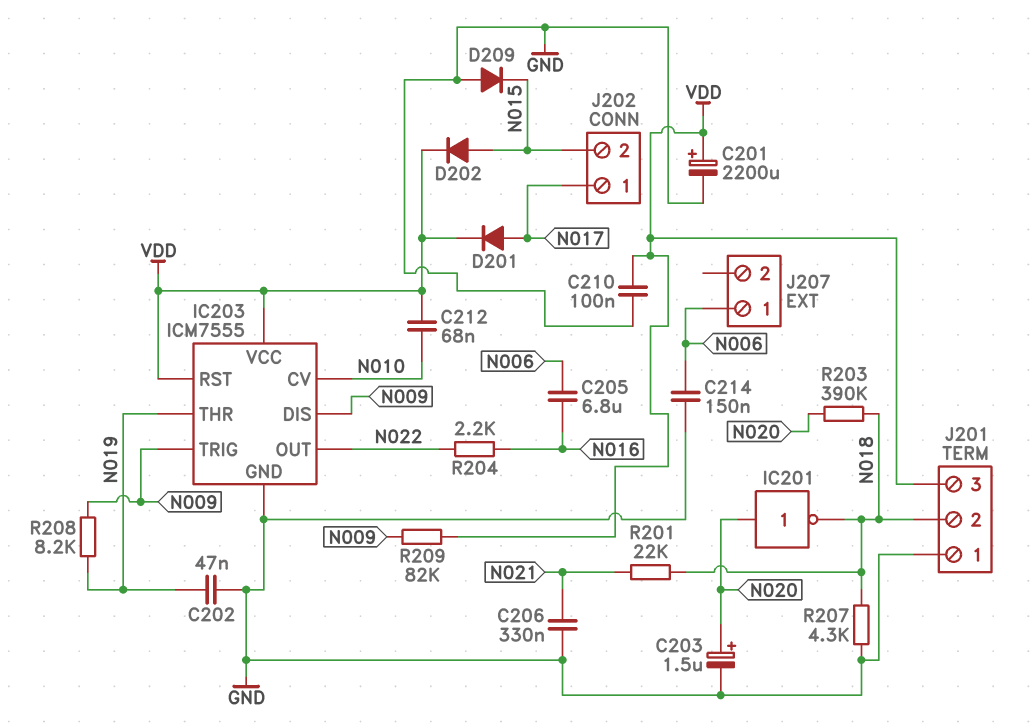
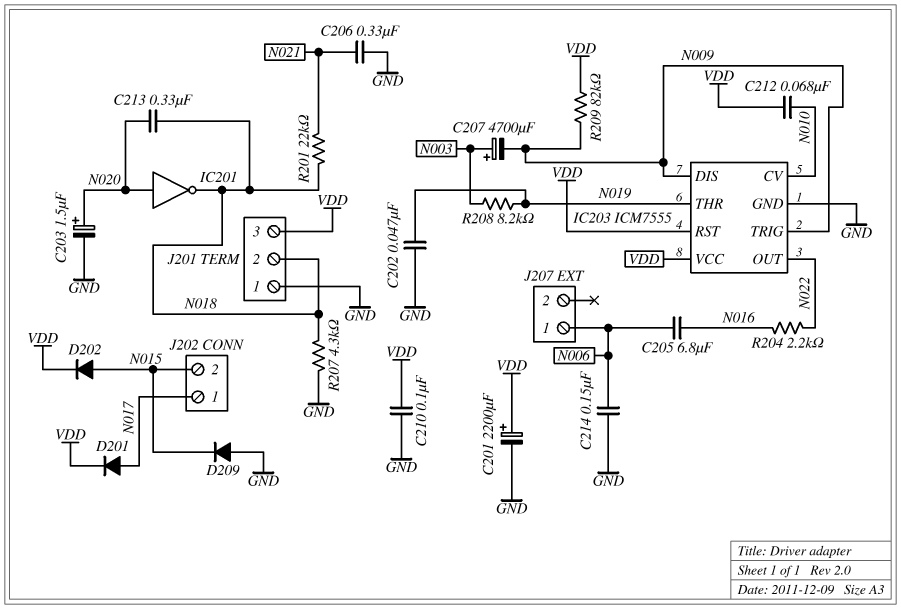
C207: none -> 4700uF (plus N003, minus N009)
C213: none -> 330nF (N018, N020)
R203: 390k (N018, N020) -> none
R208: 8.2k (N009, N019) -> 8.2k (N003, N019)

